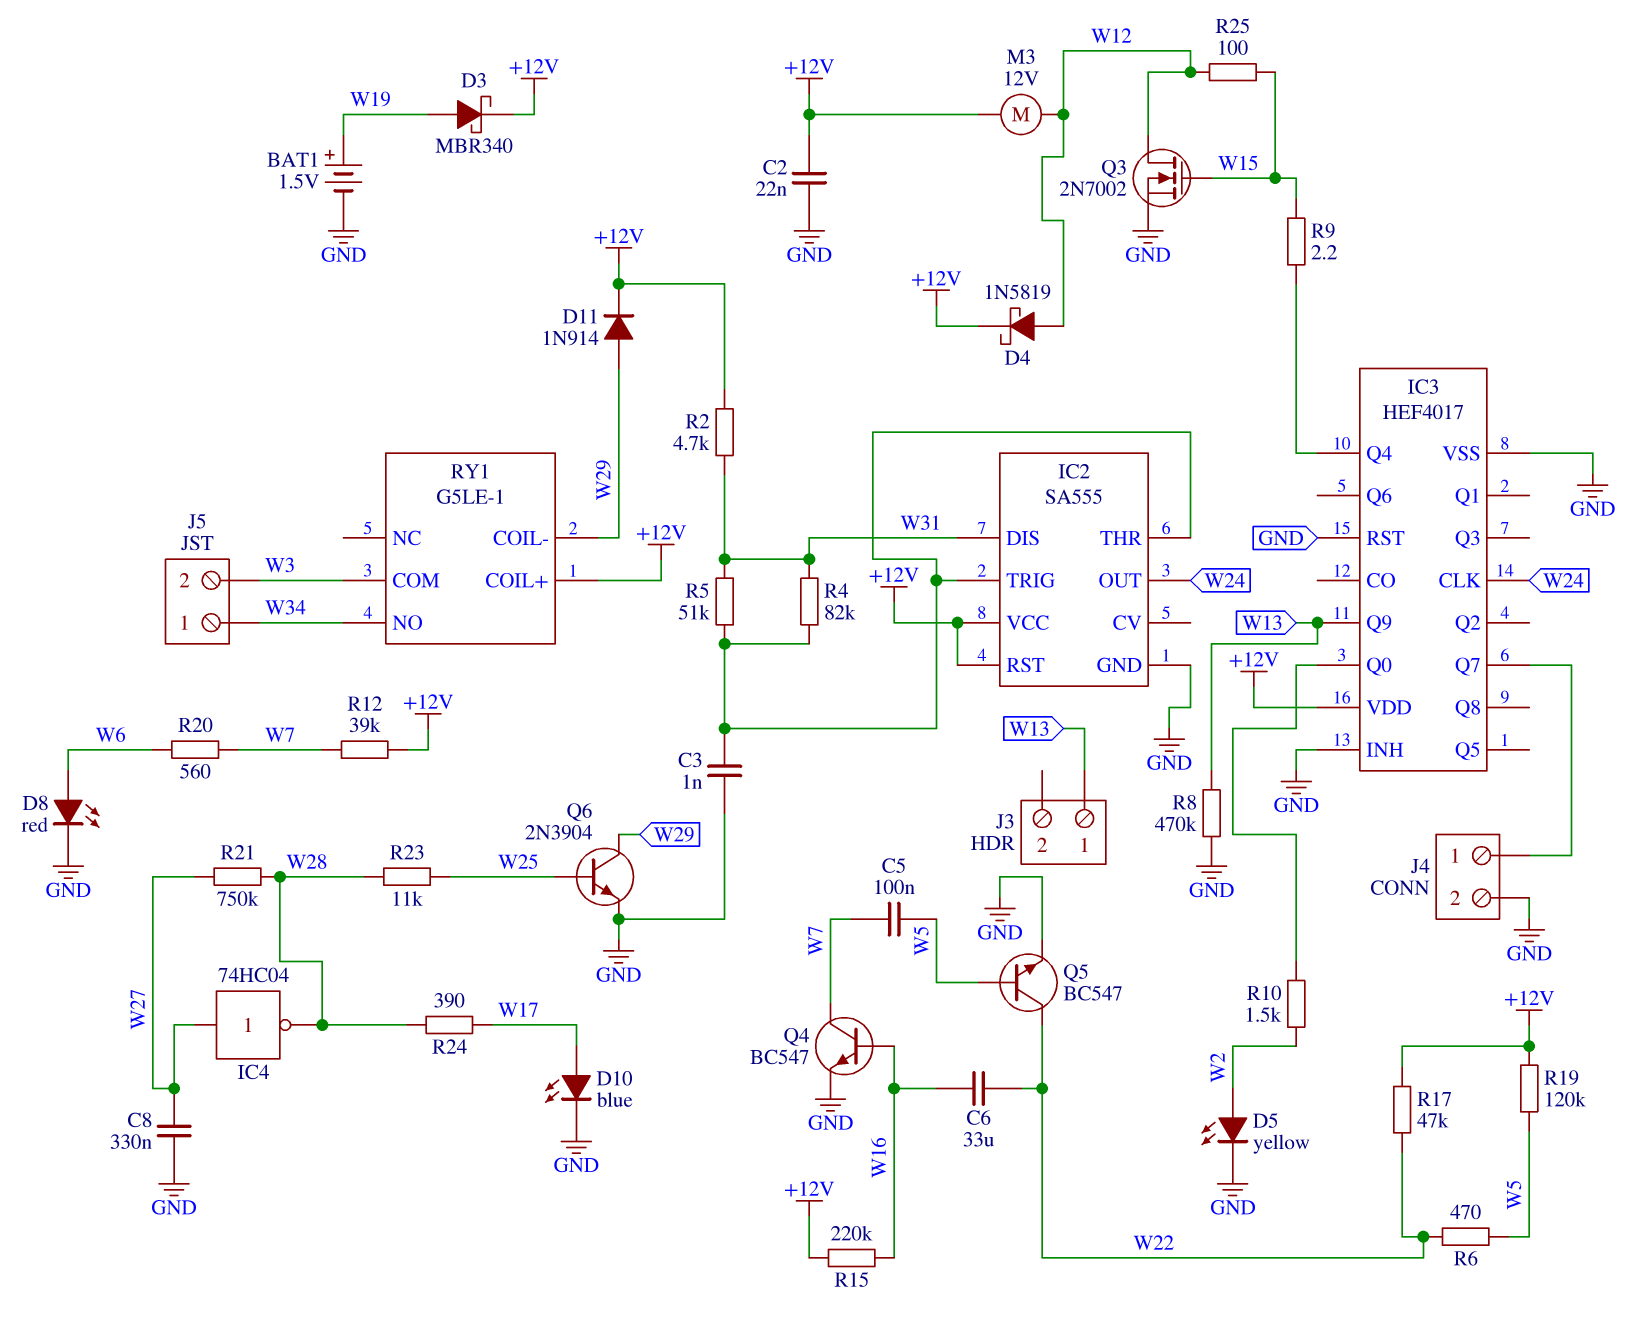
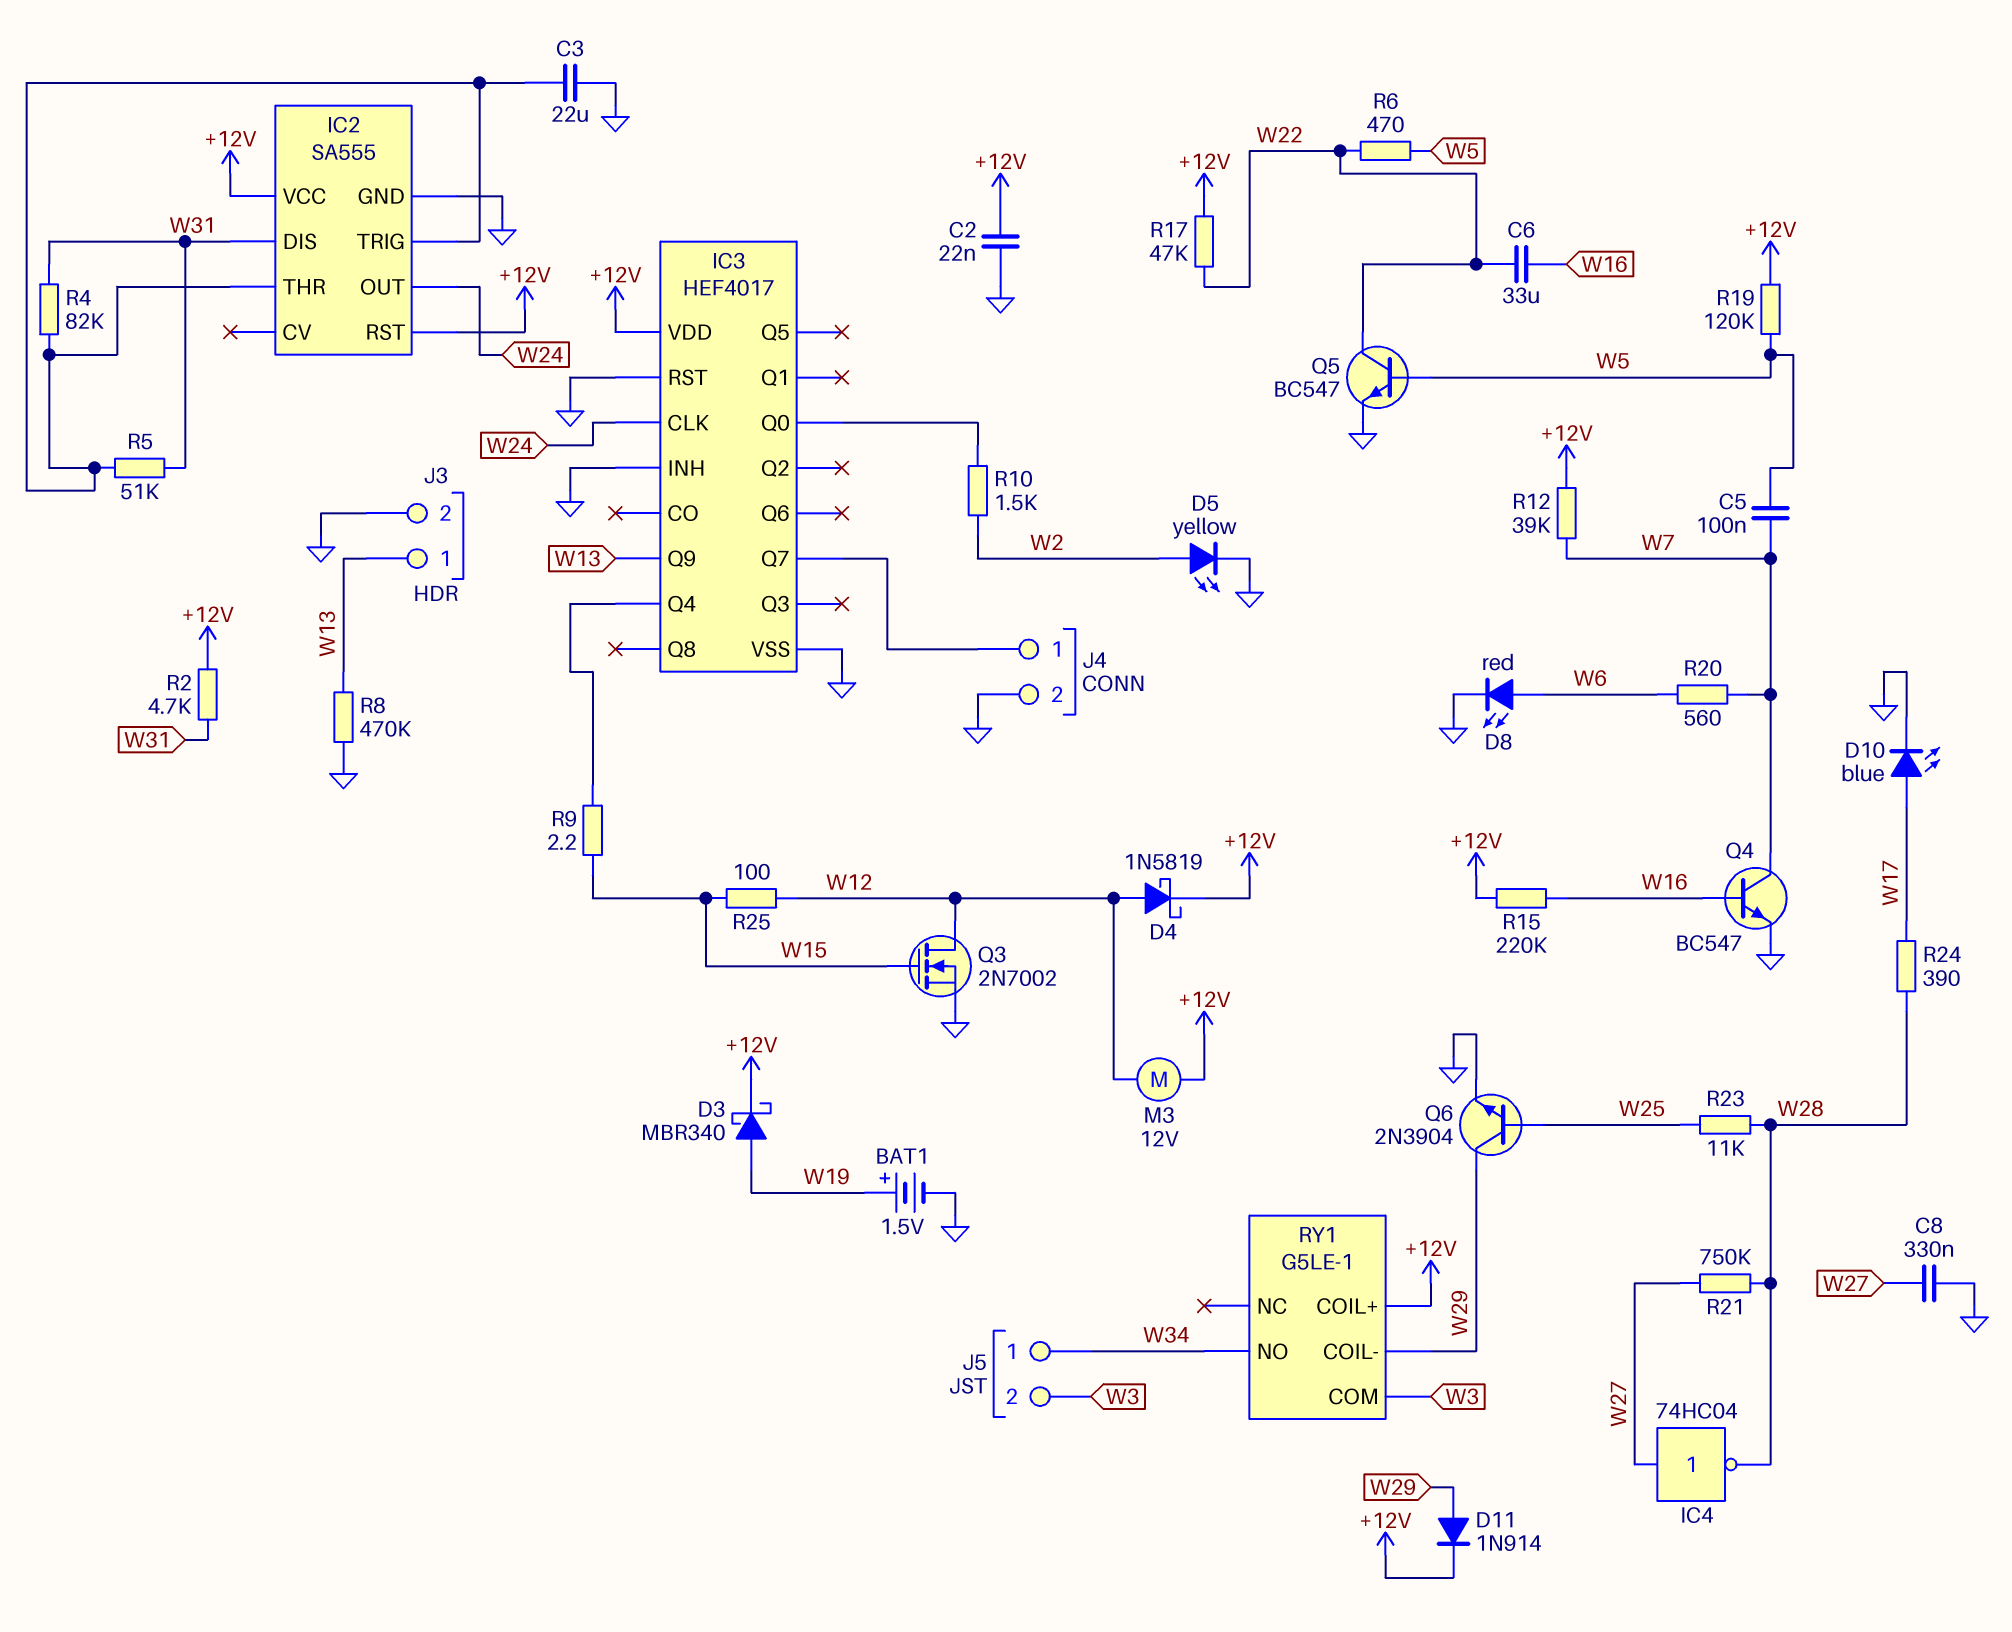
C3: 1nF (GND, IC2/THR) -> 22uF (GND, IC2/THR)
J3 pin 2: none -> GND

